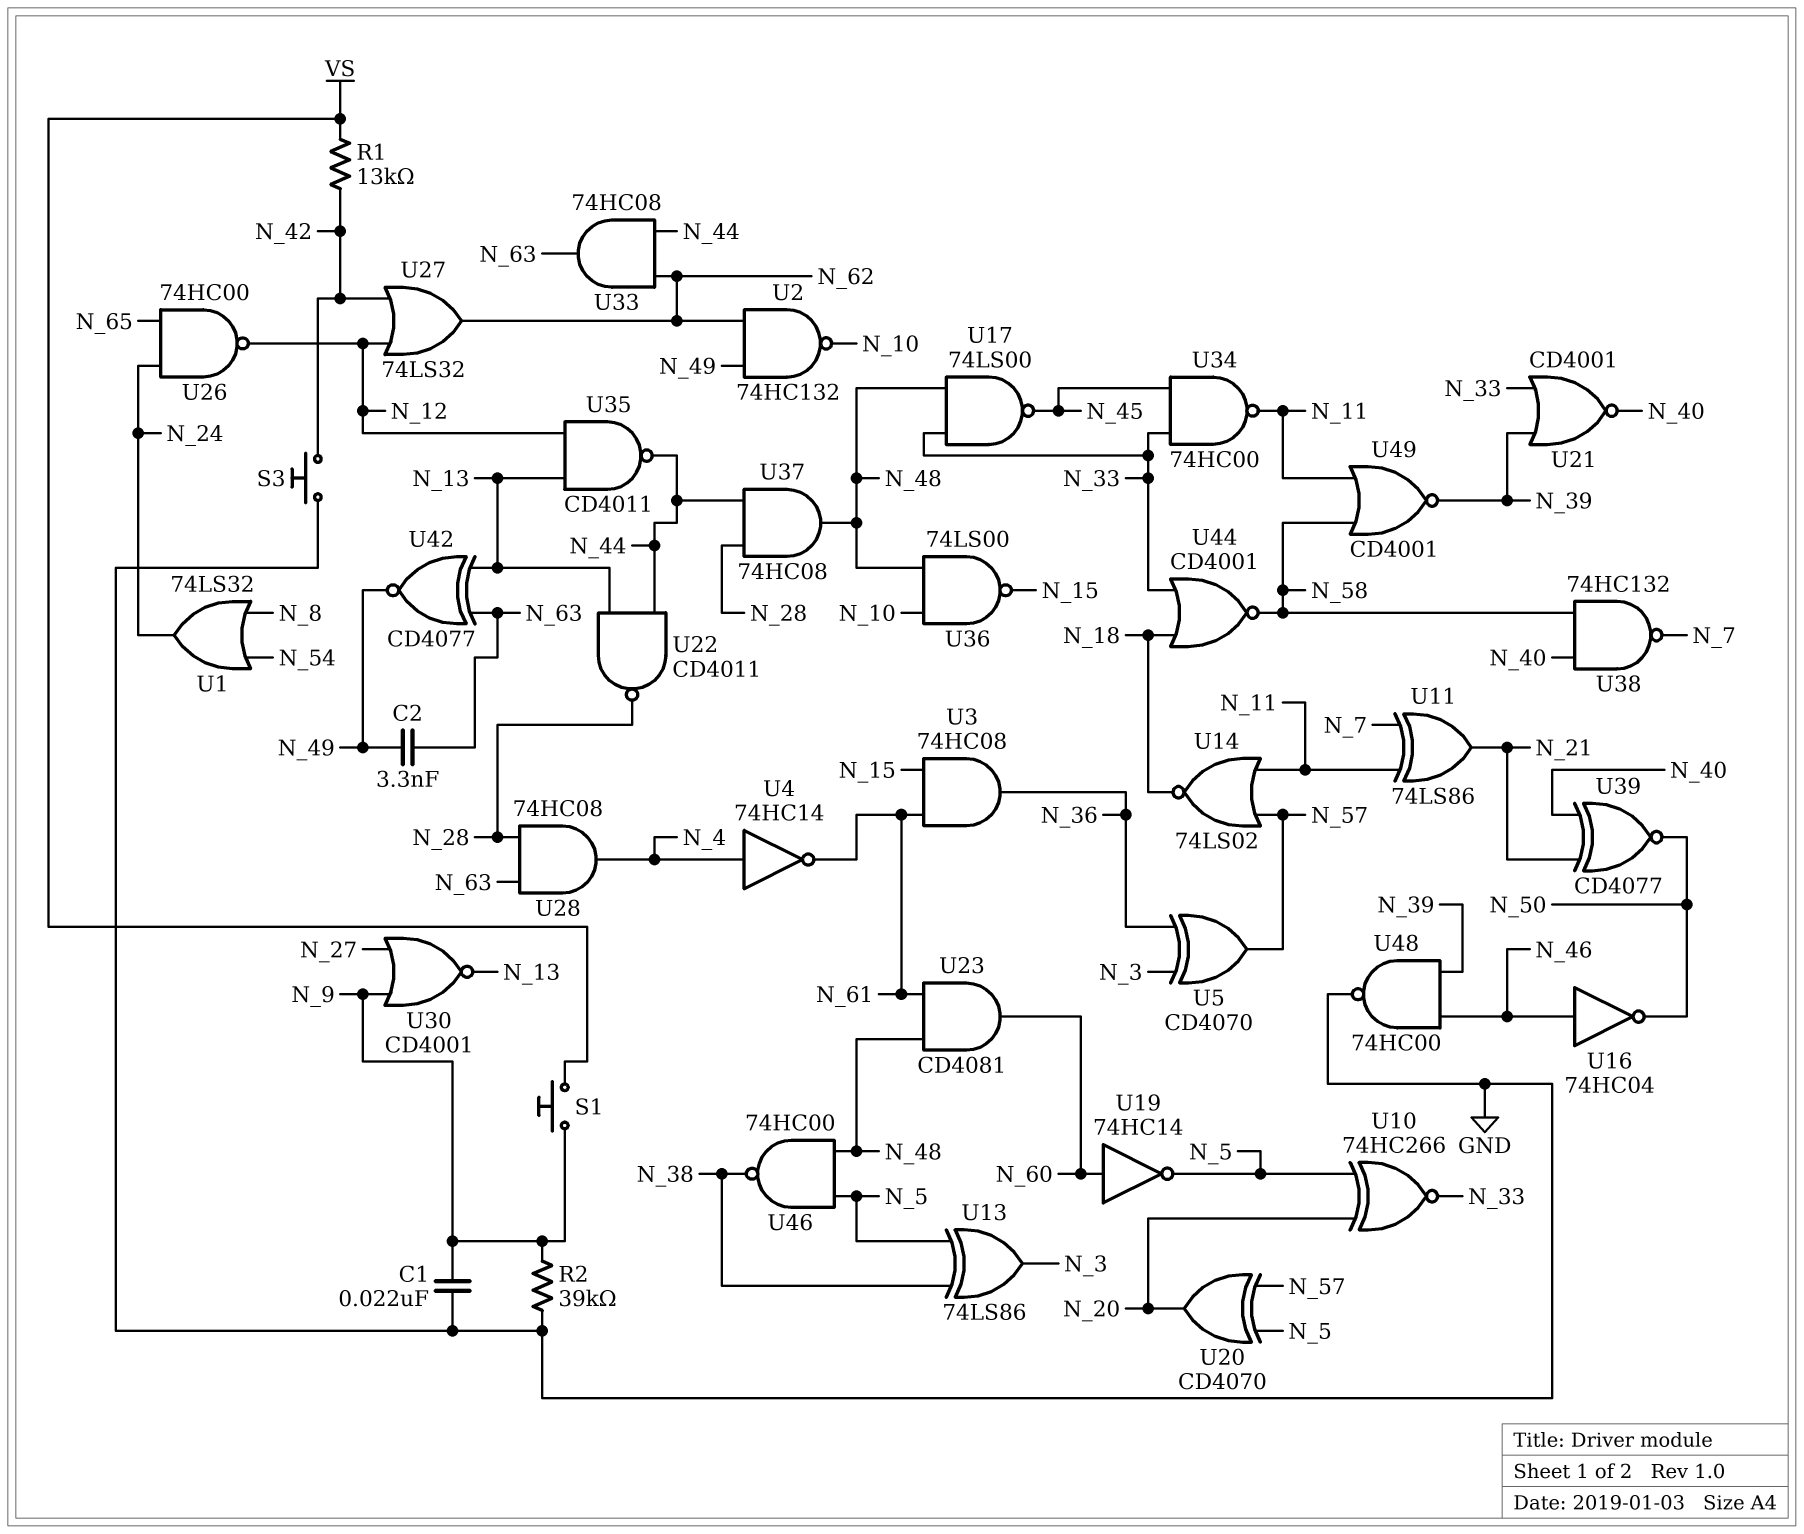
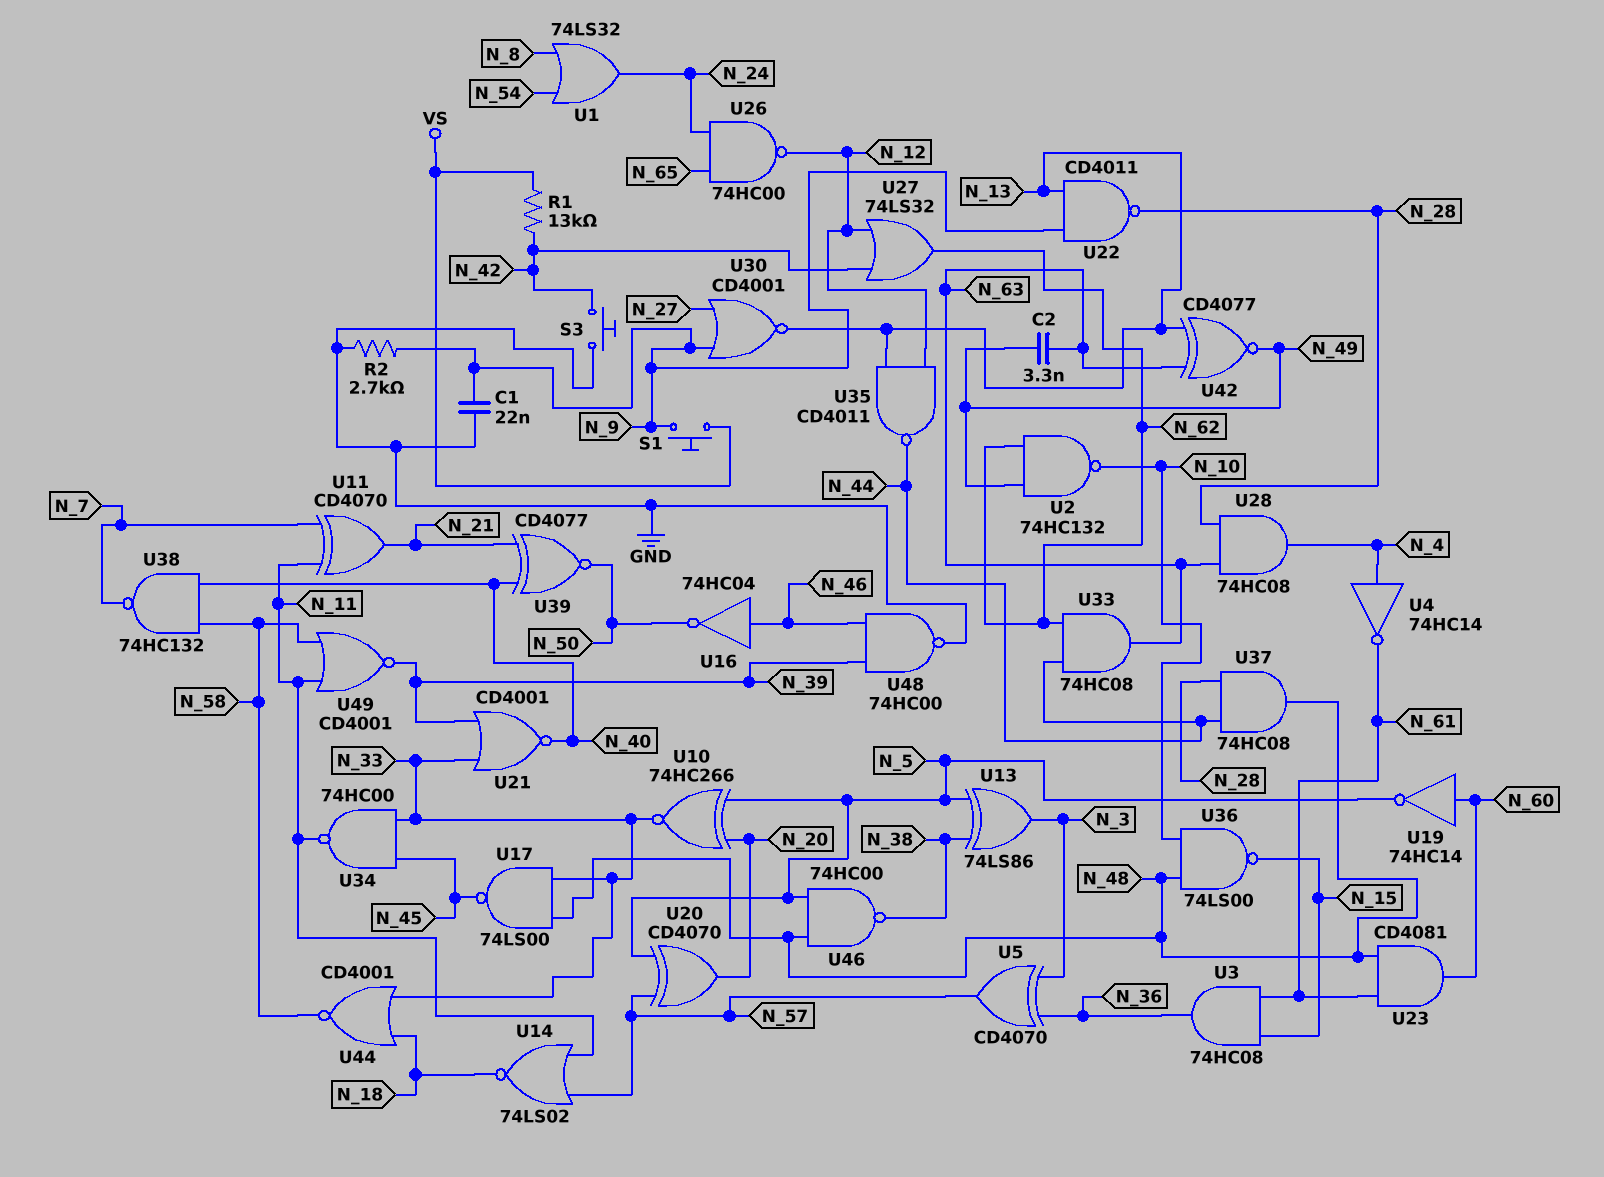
R2: 39k (GND, N_9) -> 2.7k (GND, N_9)
U11: XOR 74LS86 (in N_7, in N_11, out N_21) -> XOR CD4070 (in N_7, in N_11, out N_21)
U22: NAND CD4011 (in N_13, in N_44, out N_28) -> NAND CD4011 (in N_9, in N_13, out N_28)

